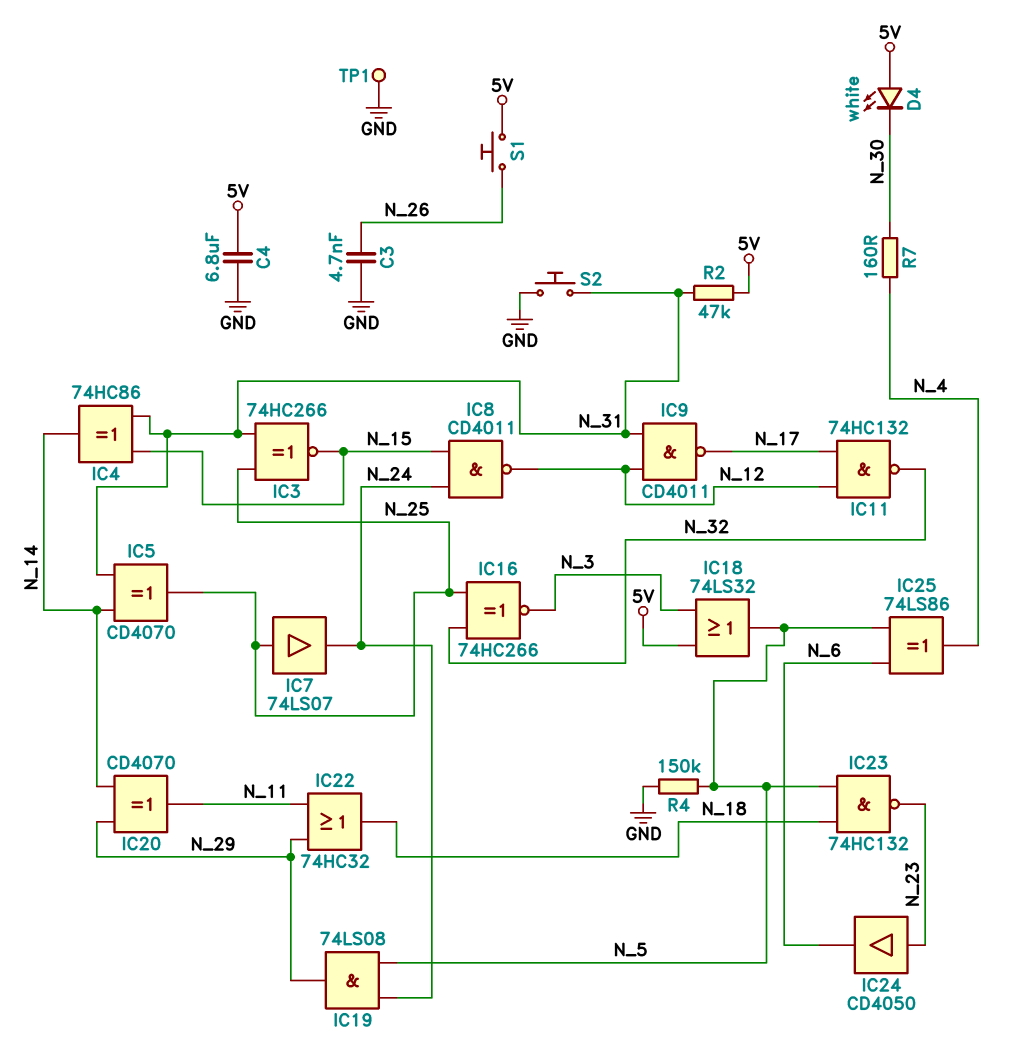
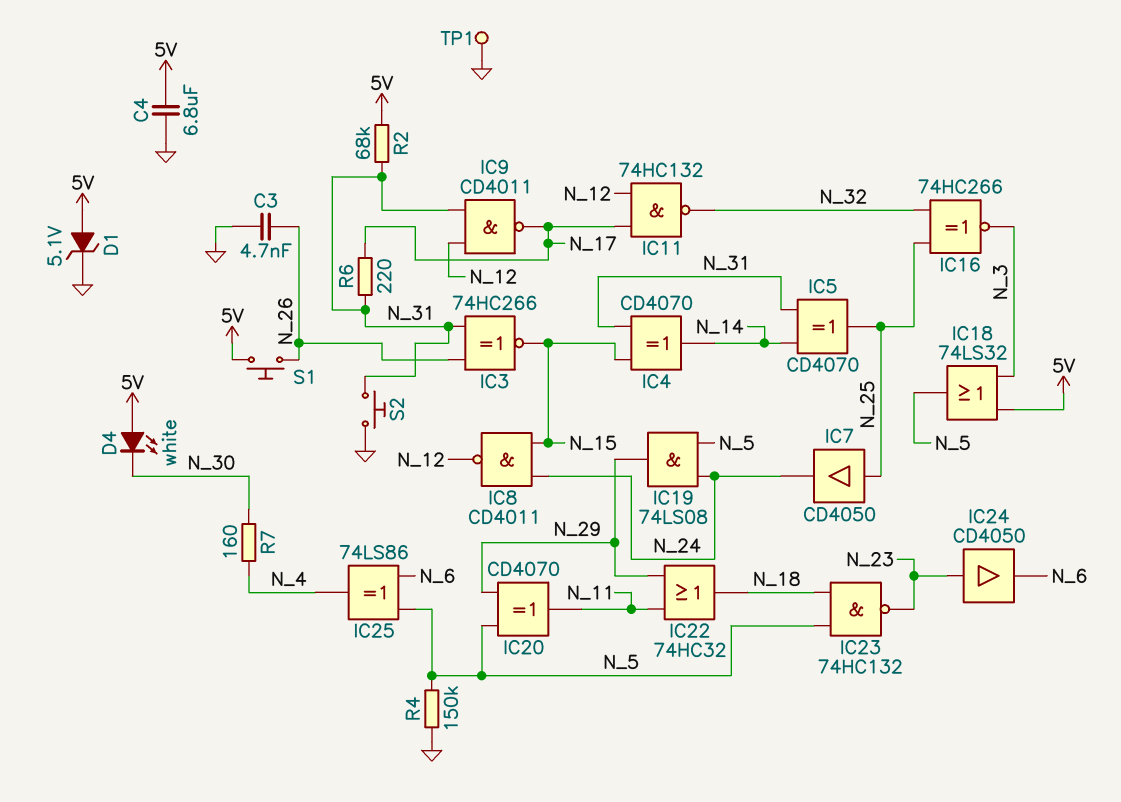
D1: none -> zener 5.1V (A 5V, K GND)
IC3: XNOR 74HC266 (in N_25, in N_31, out N_15) -> XNOR 74HC266 (in N_26, in N_31, out N_15)
IC4: XOR 74HC86 (in N_15, in N_31, out N_14) -> XOR CD4070 (in N_15, in N_31, out N_14)
IC7: buffer 74LS07 (in N_25, out N_24) -> buffer CD4050 (in N_25, out N_24)
IC20: XOR CD4070 (in N_14, in N_29, out N_11) -> XOR CD4070 (in N_5, in N_29, out N_11)
R2: 47k (5V, N_31) -> 68k (5V, N_31)
R6: none -> 220 (N_17, N_31)

